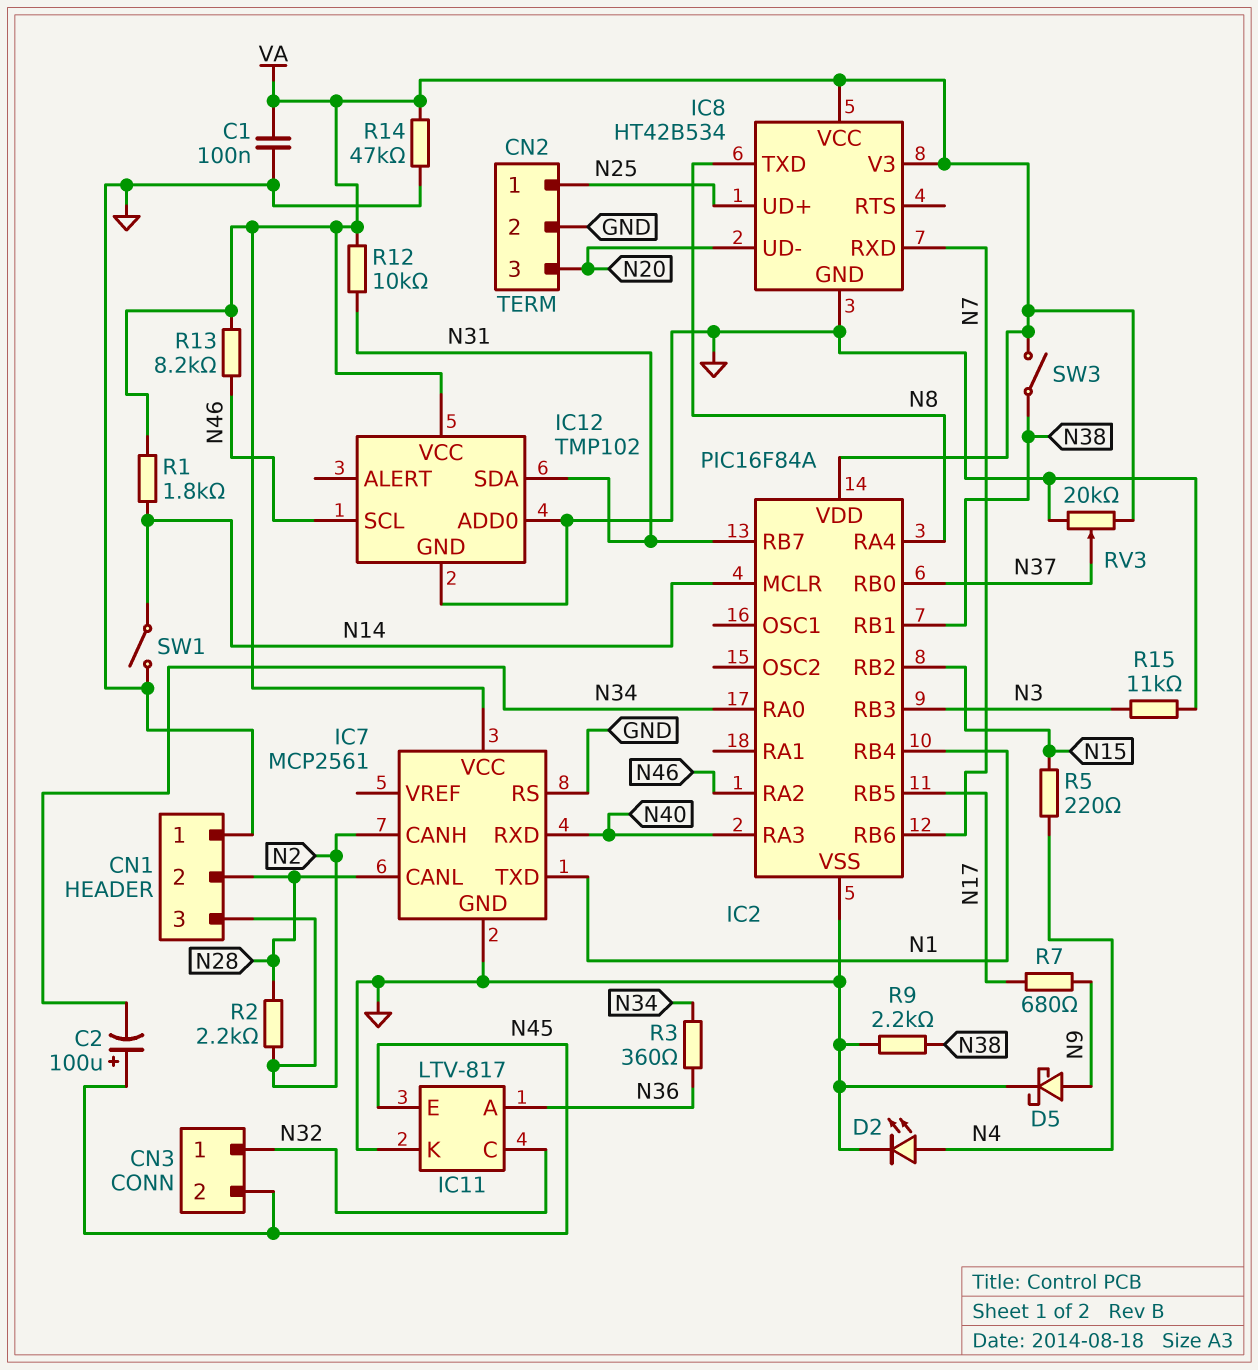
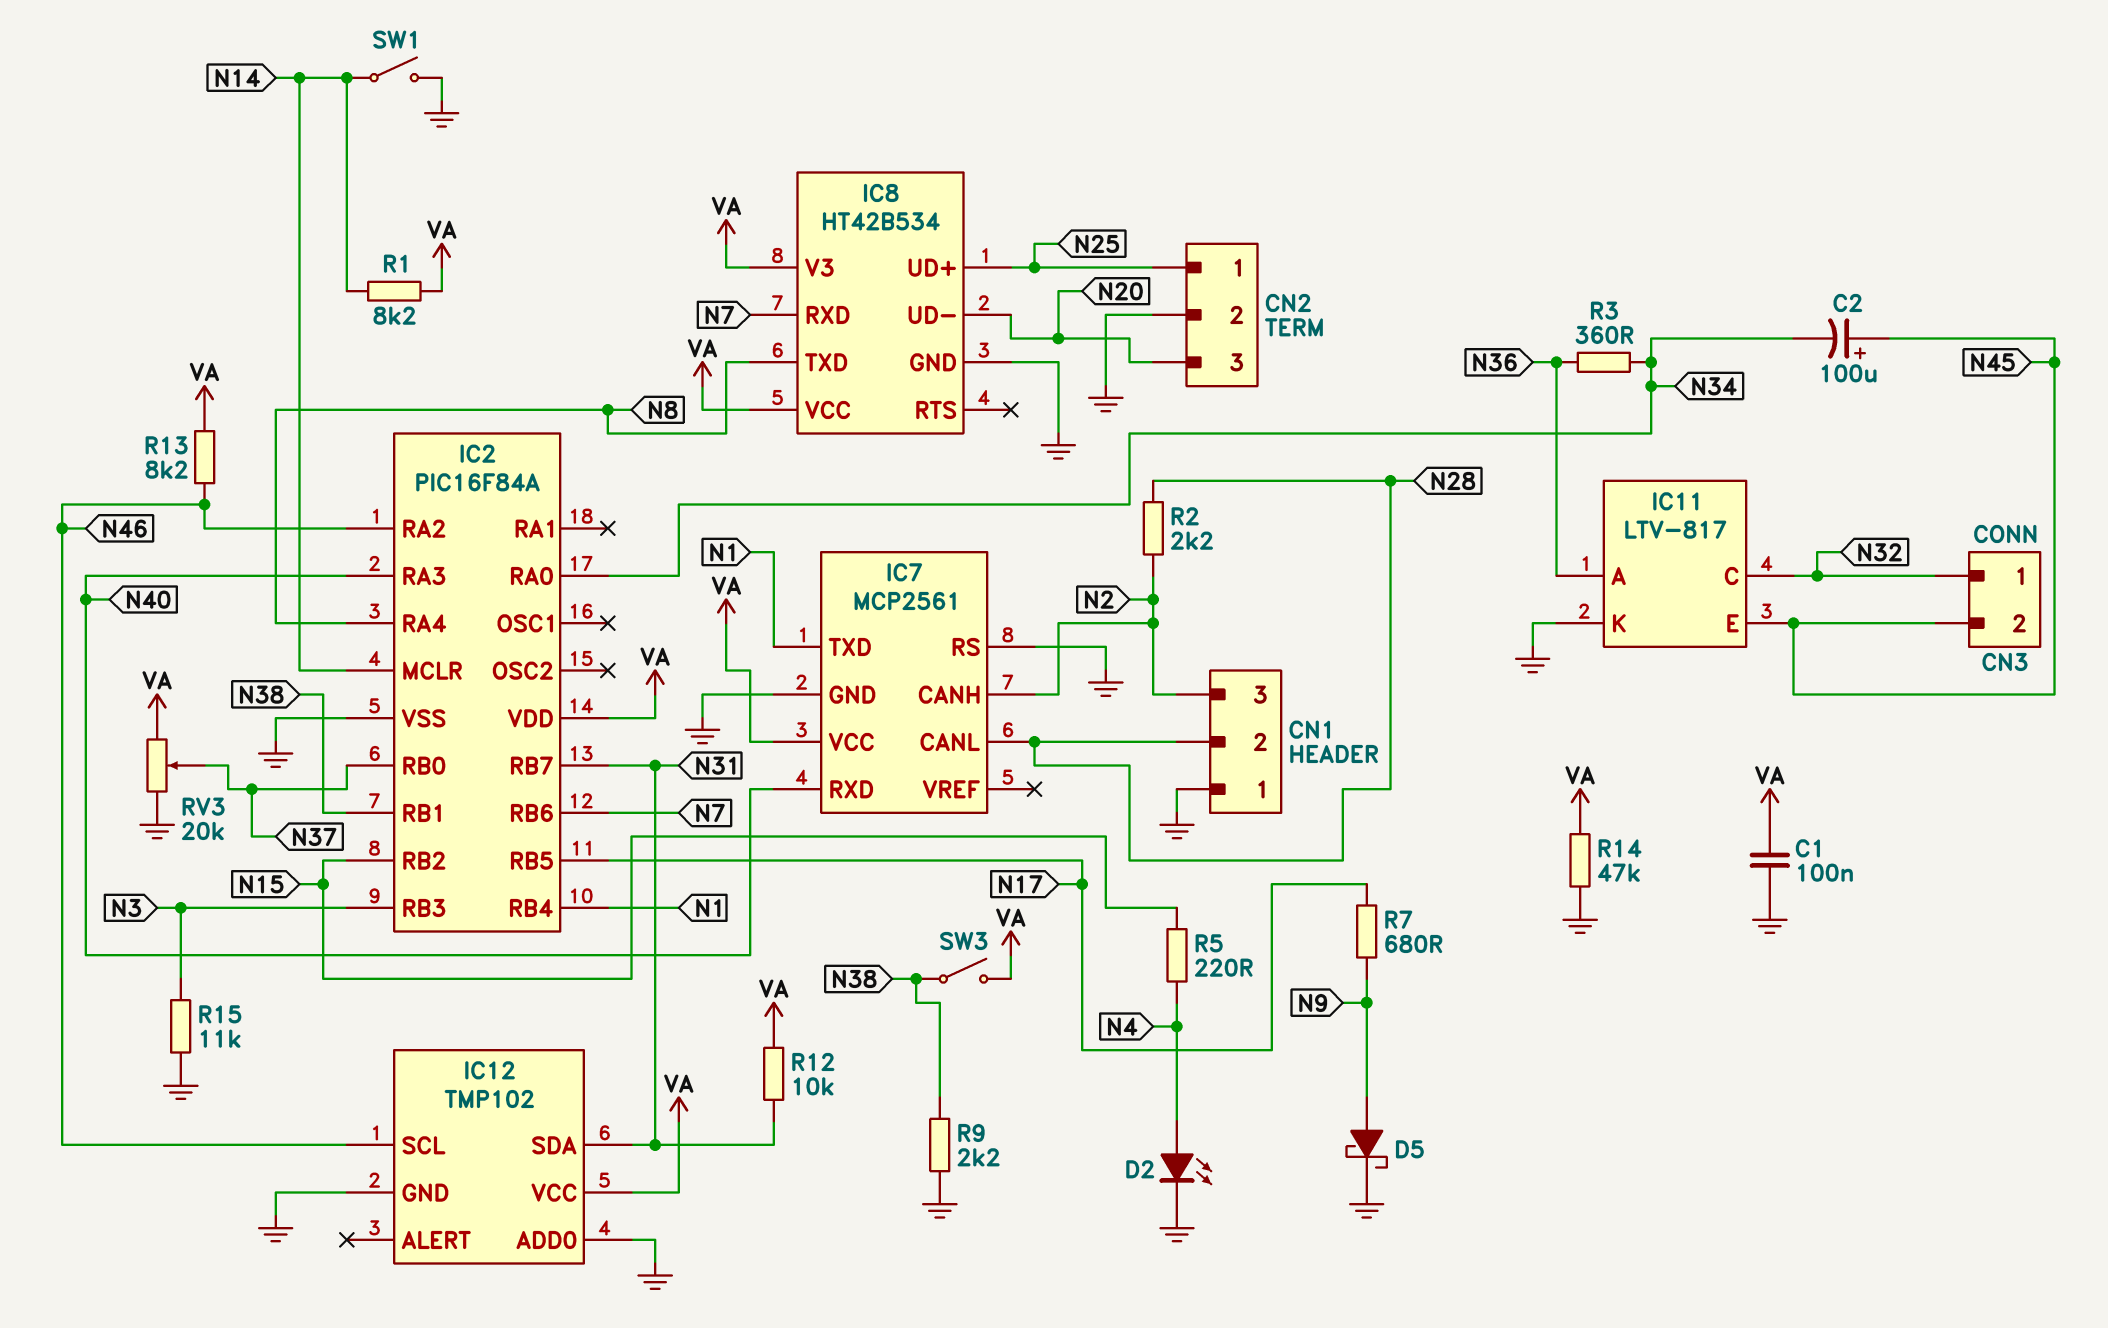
R1: 1.8k (N14, VA) -> 8.2k (N14, VA)

